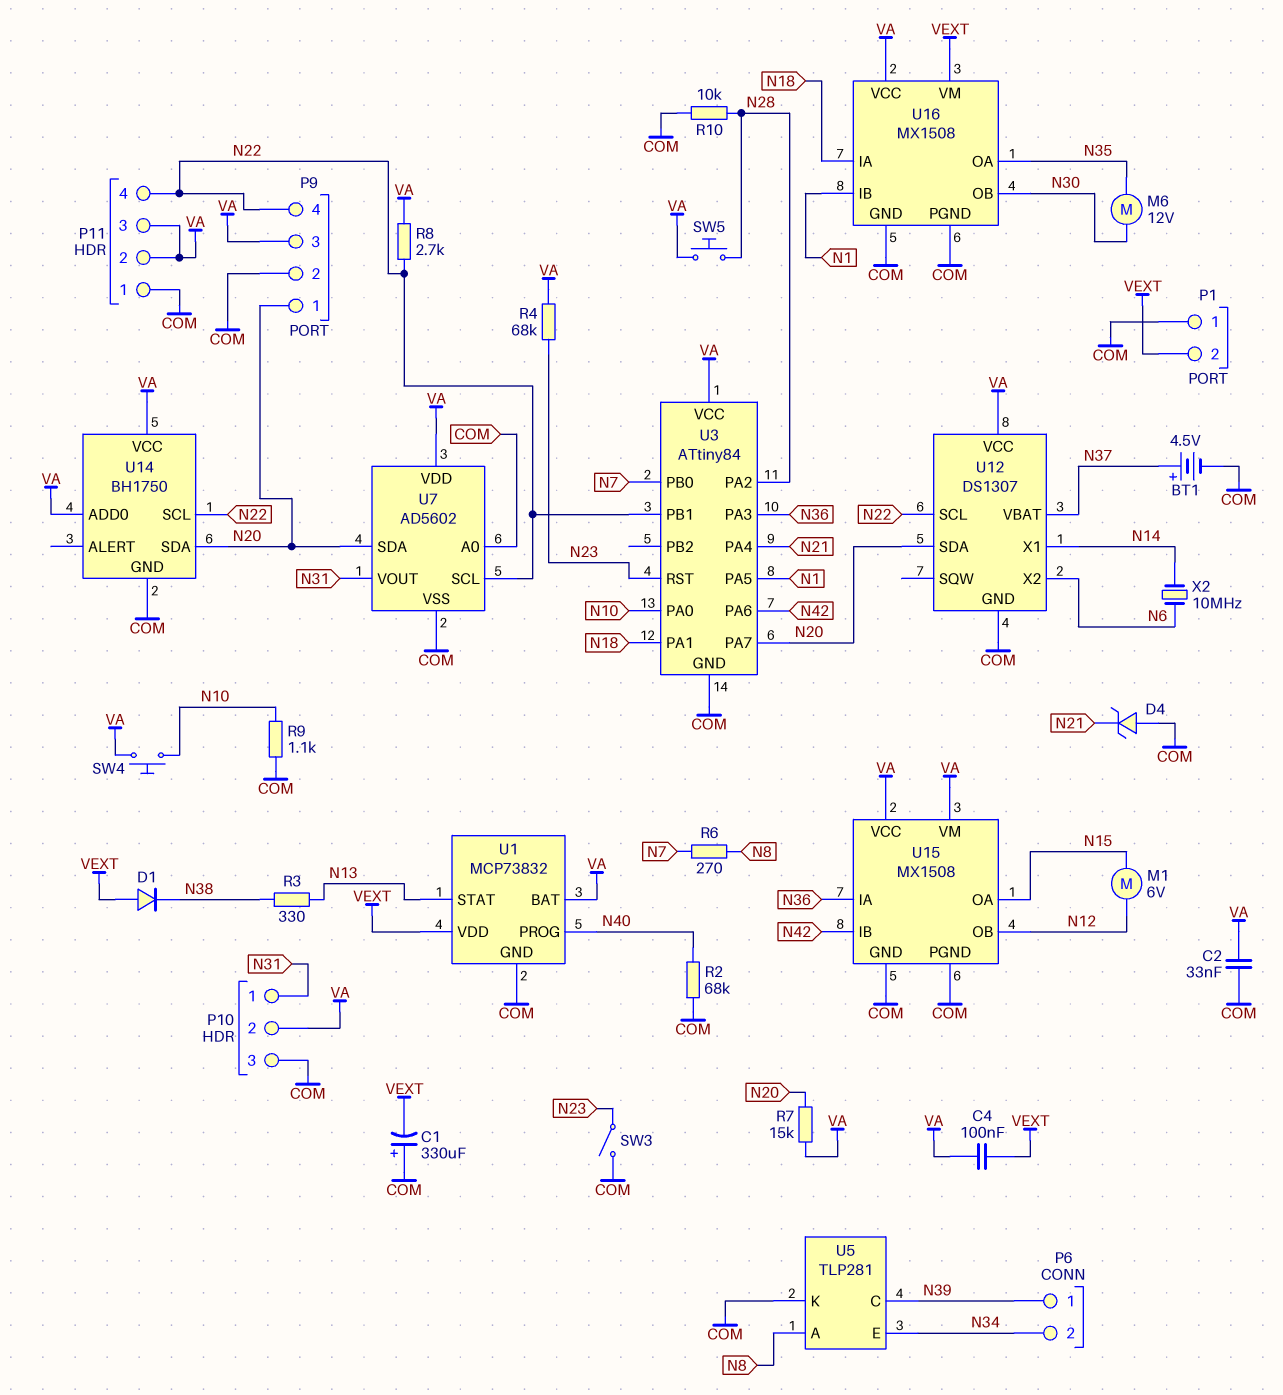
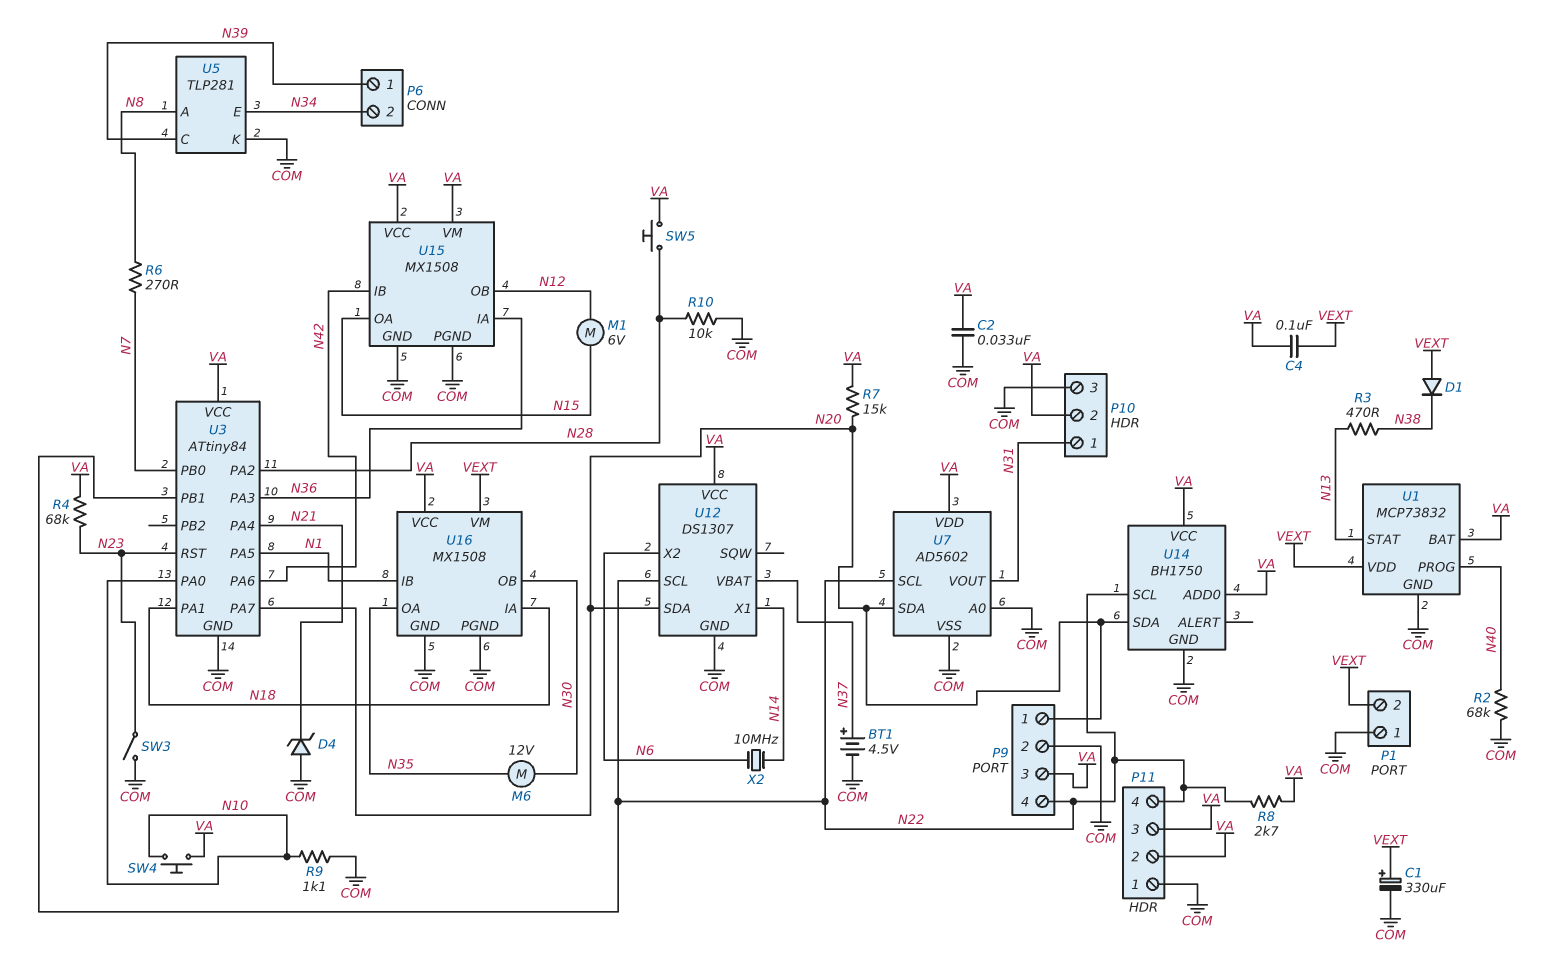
C1: 330uF (plus COM, minus VEXT) -> 330uF (plus VEXT, minus COM)
R3: 330 (N13, N38) -> 470 (N13, N38)

